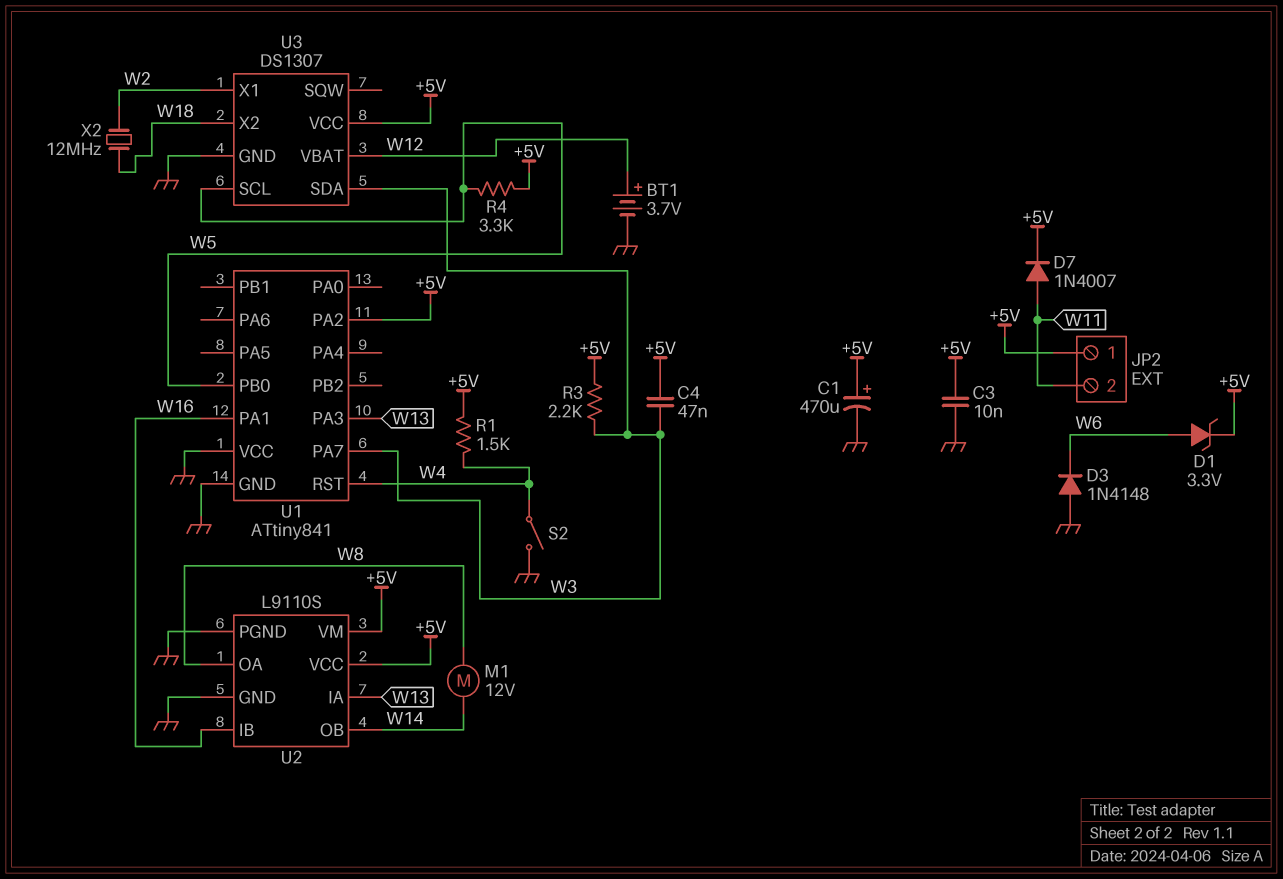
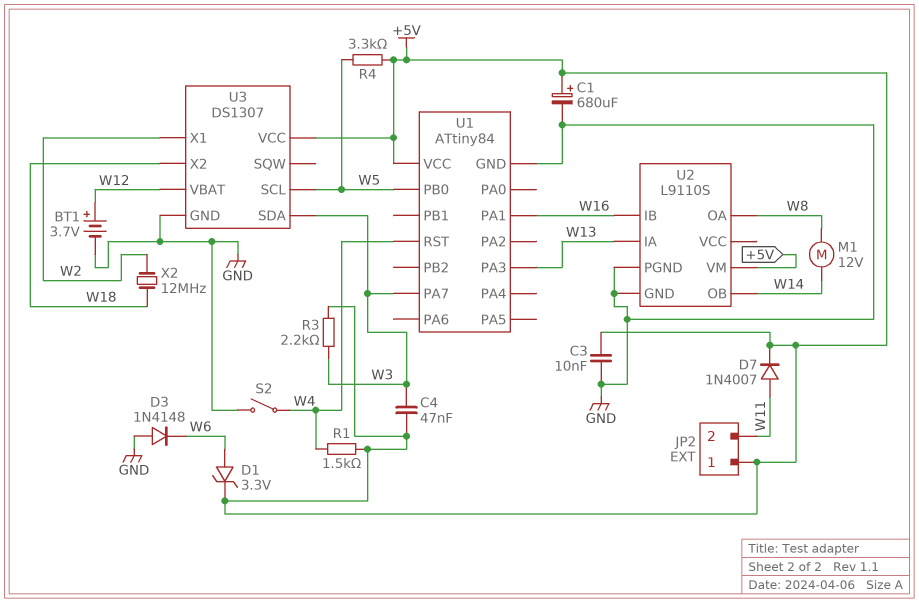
C1: 470uF (plus +5V, minus GND) -> 680uF (plus +5V, minus GND)
U1: ATtiny841 -> ATtiny84
U1 pin PA2: +5V -> none
U1 pin VCC: GND -> +5V
U2 pin VCC: +5V -> none

